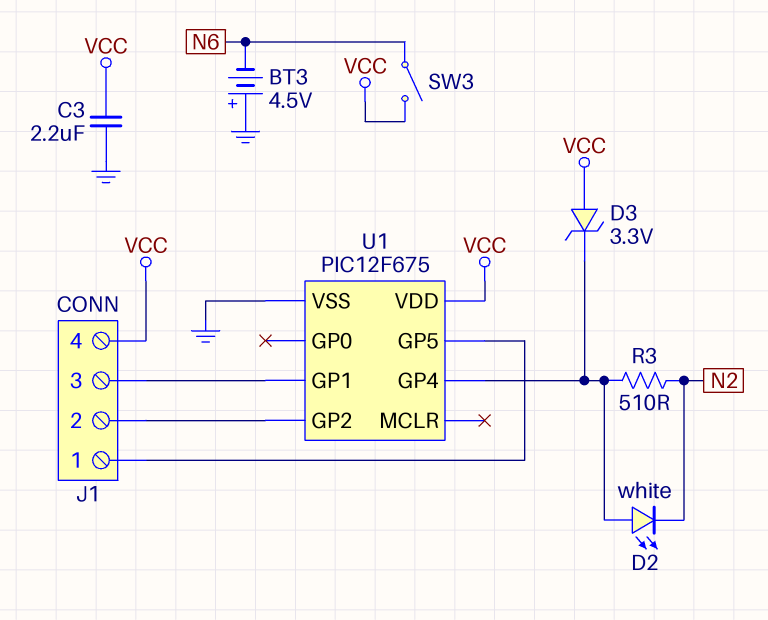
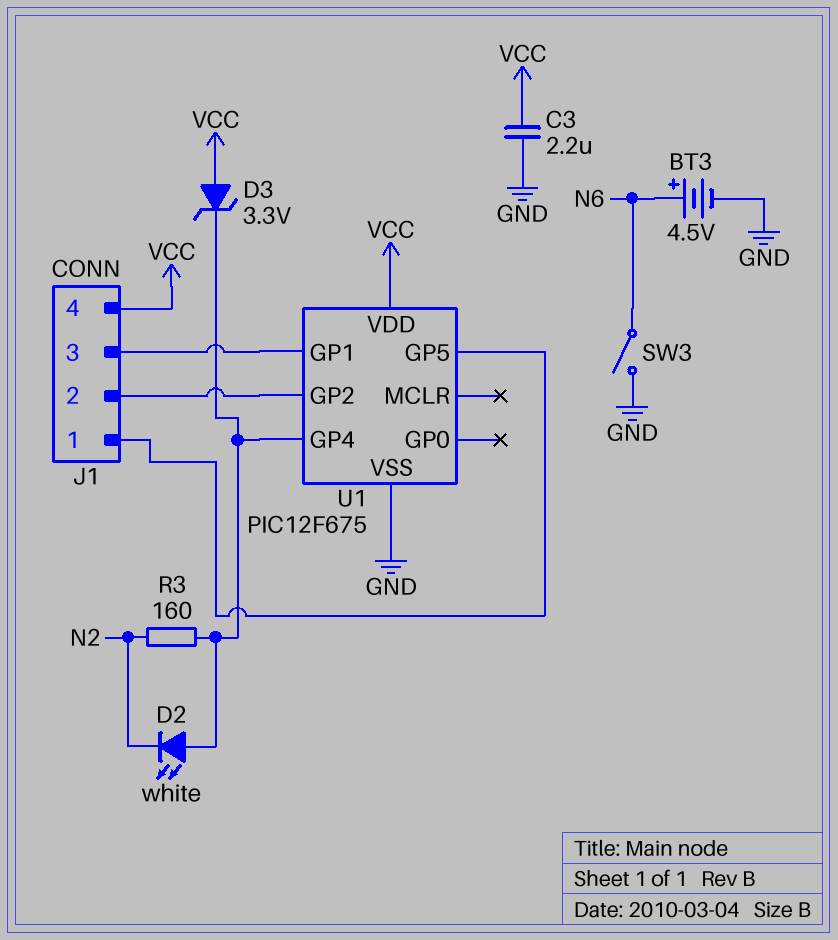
BT3: 4.5V (plus GND, minus N6) -> 4.5V (plus N6, minus GND)
R3: 510 (N2, U1/GP4) -> 160 (N2, U1/GP4)
SW3: switch (N6, VCC) -> switch (GND, N6)

